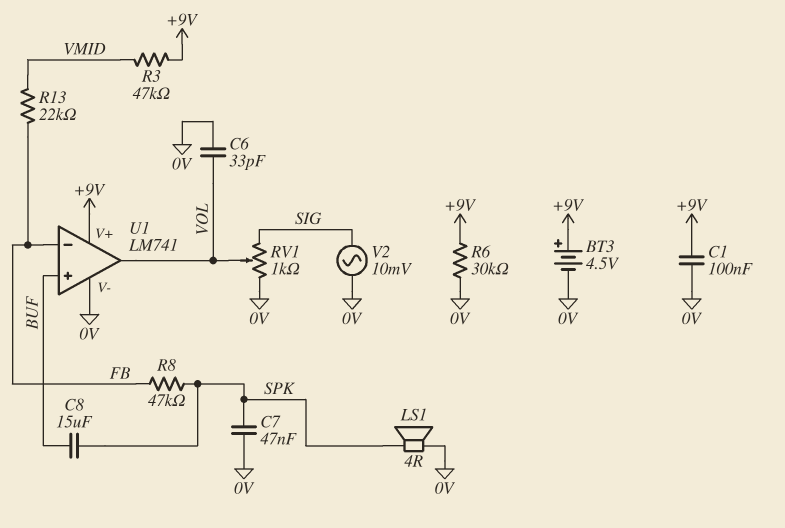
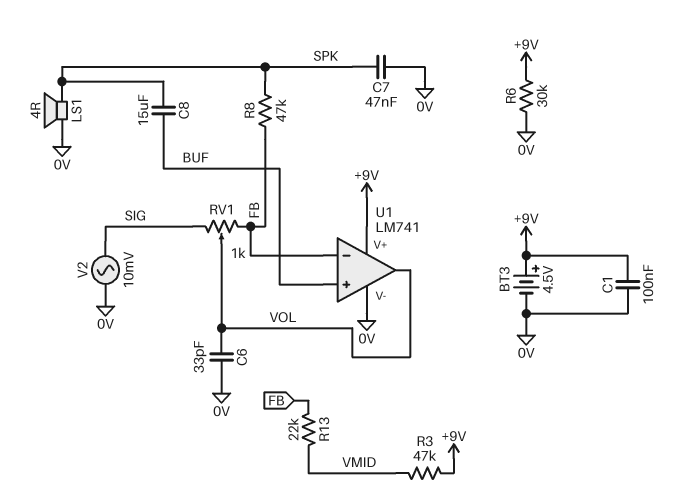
RV1: 1k (0V, SIG, wiper VOL) -> 1k (FB, SIG, wiper VOL)

